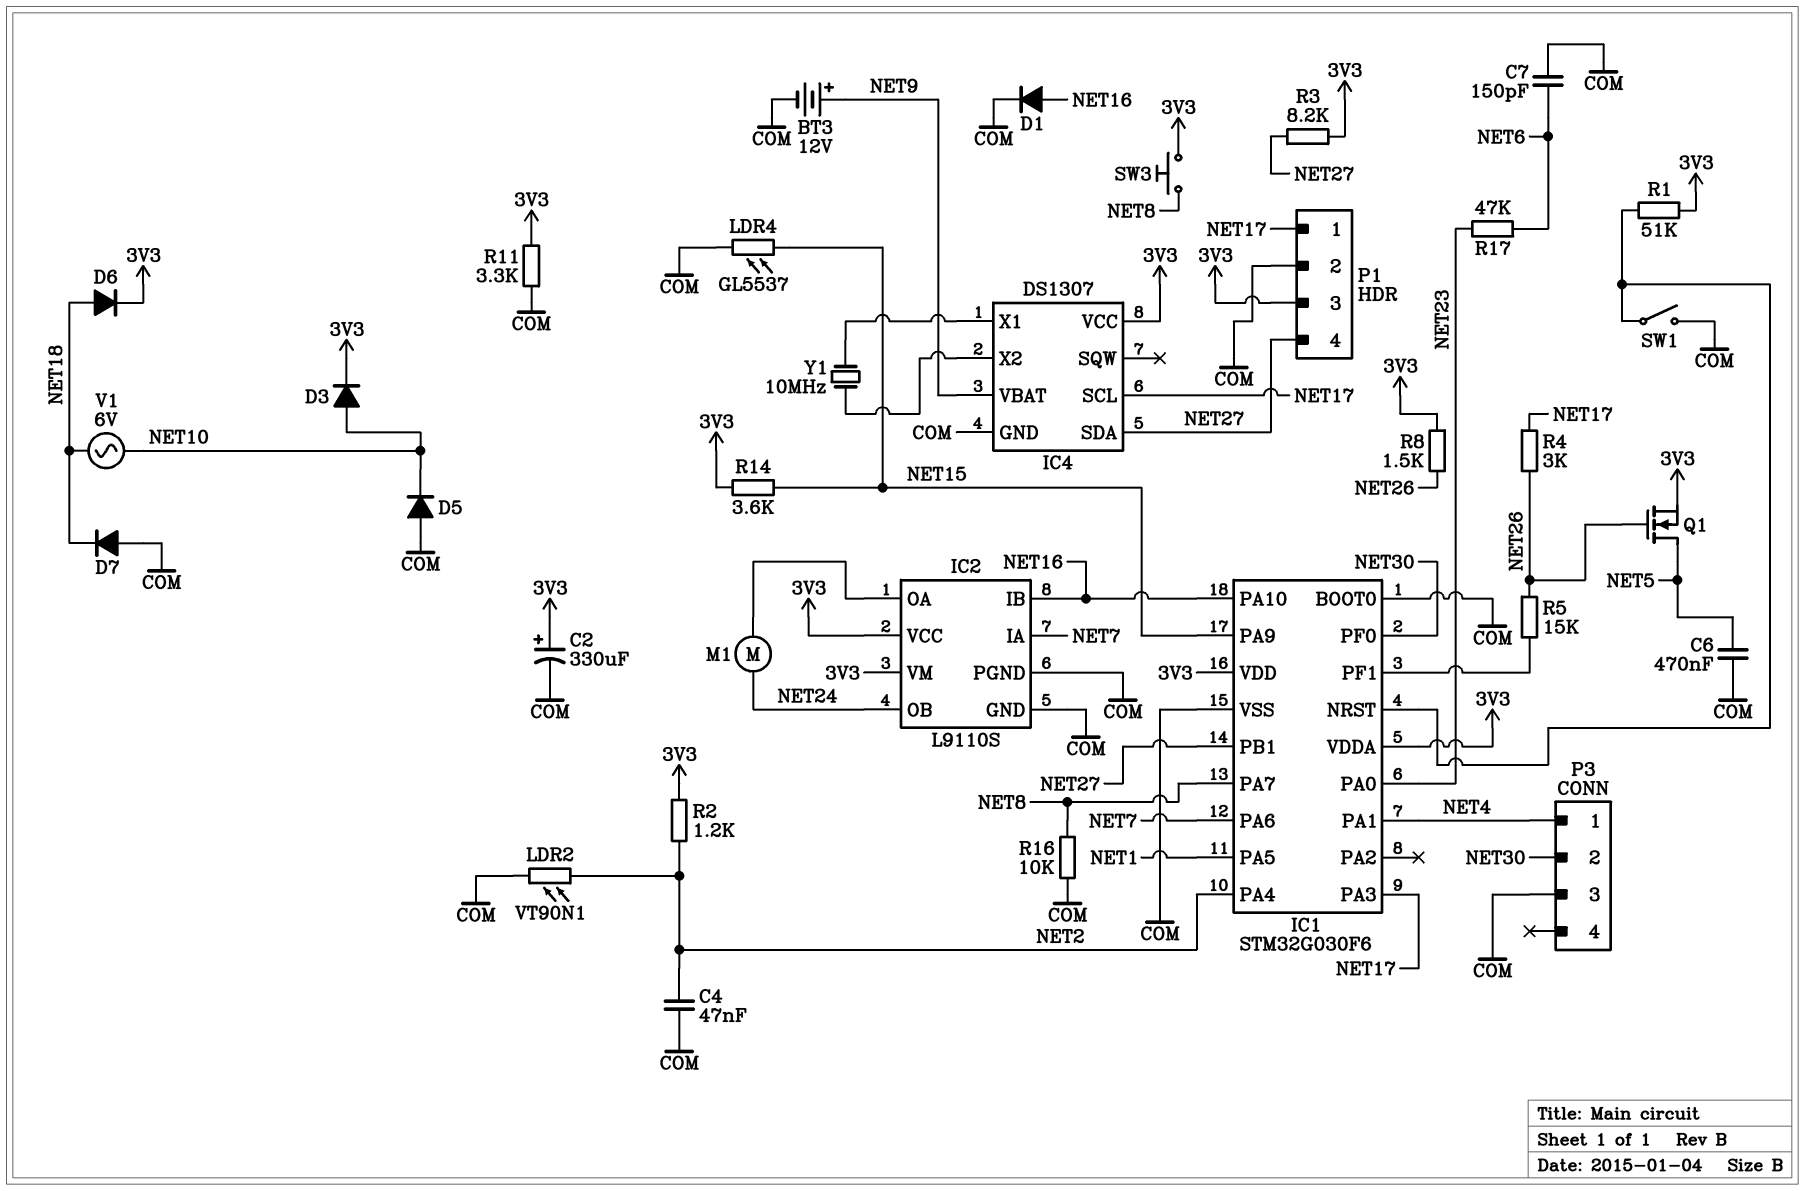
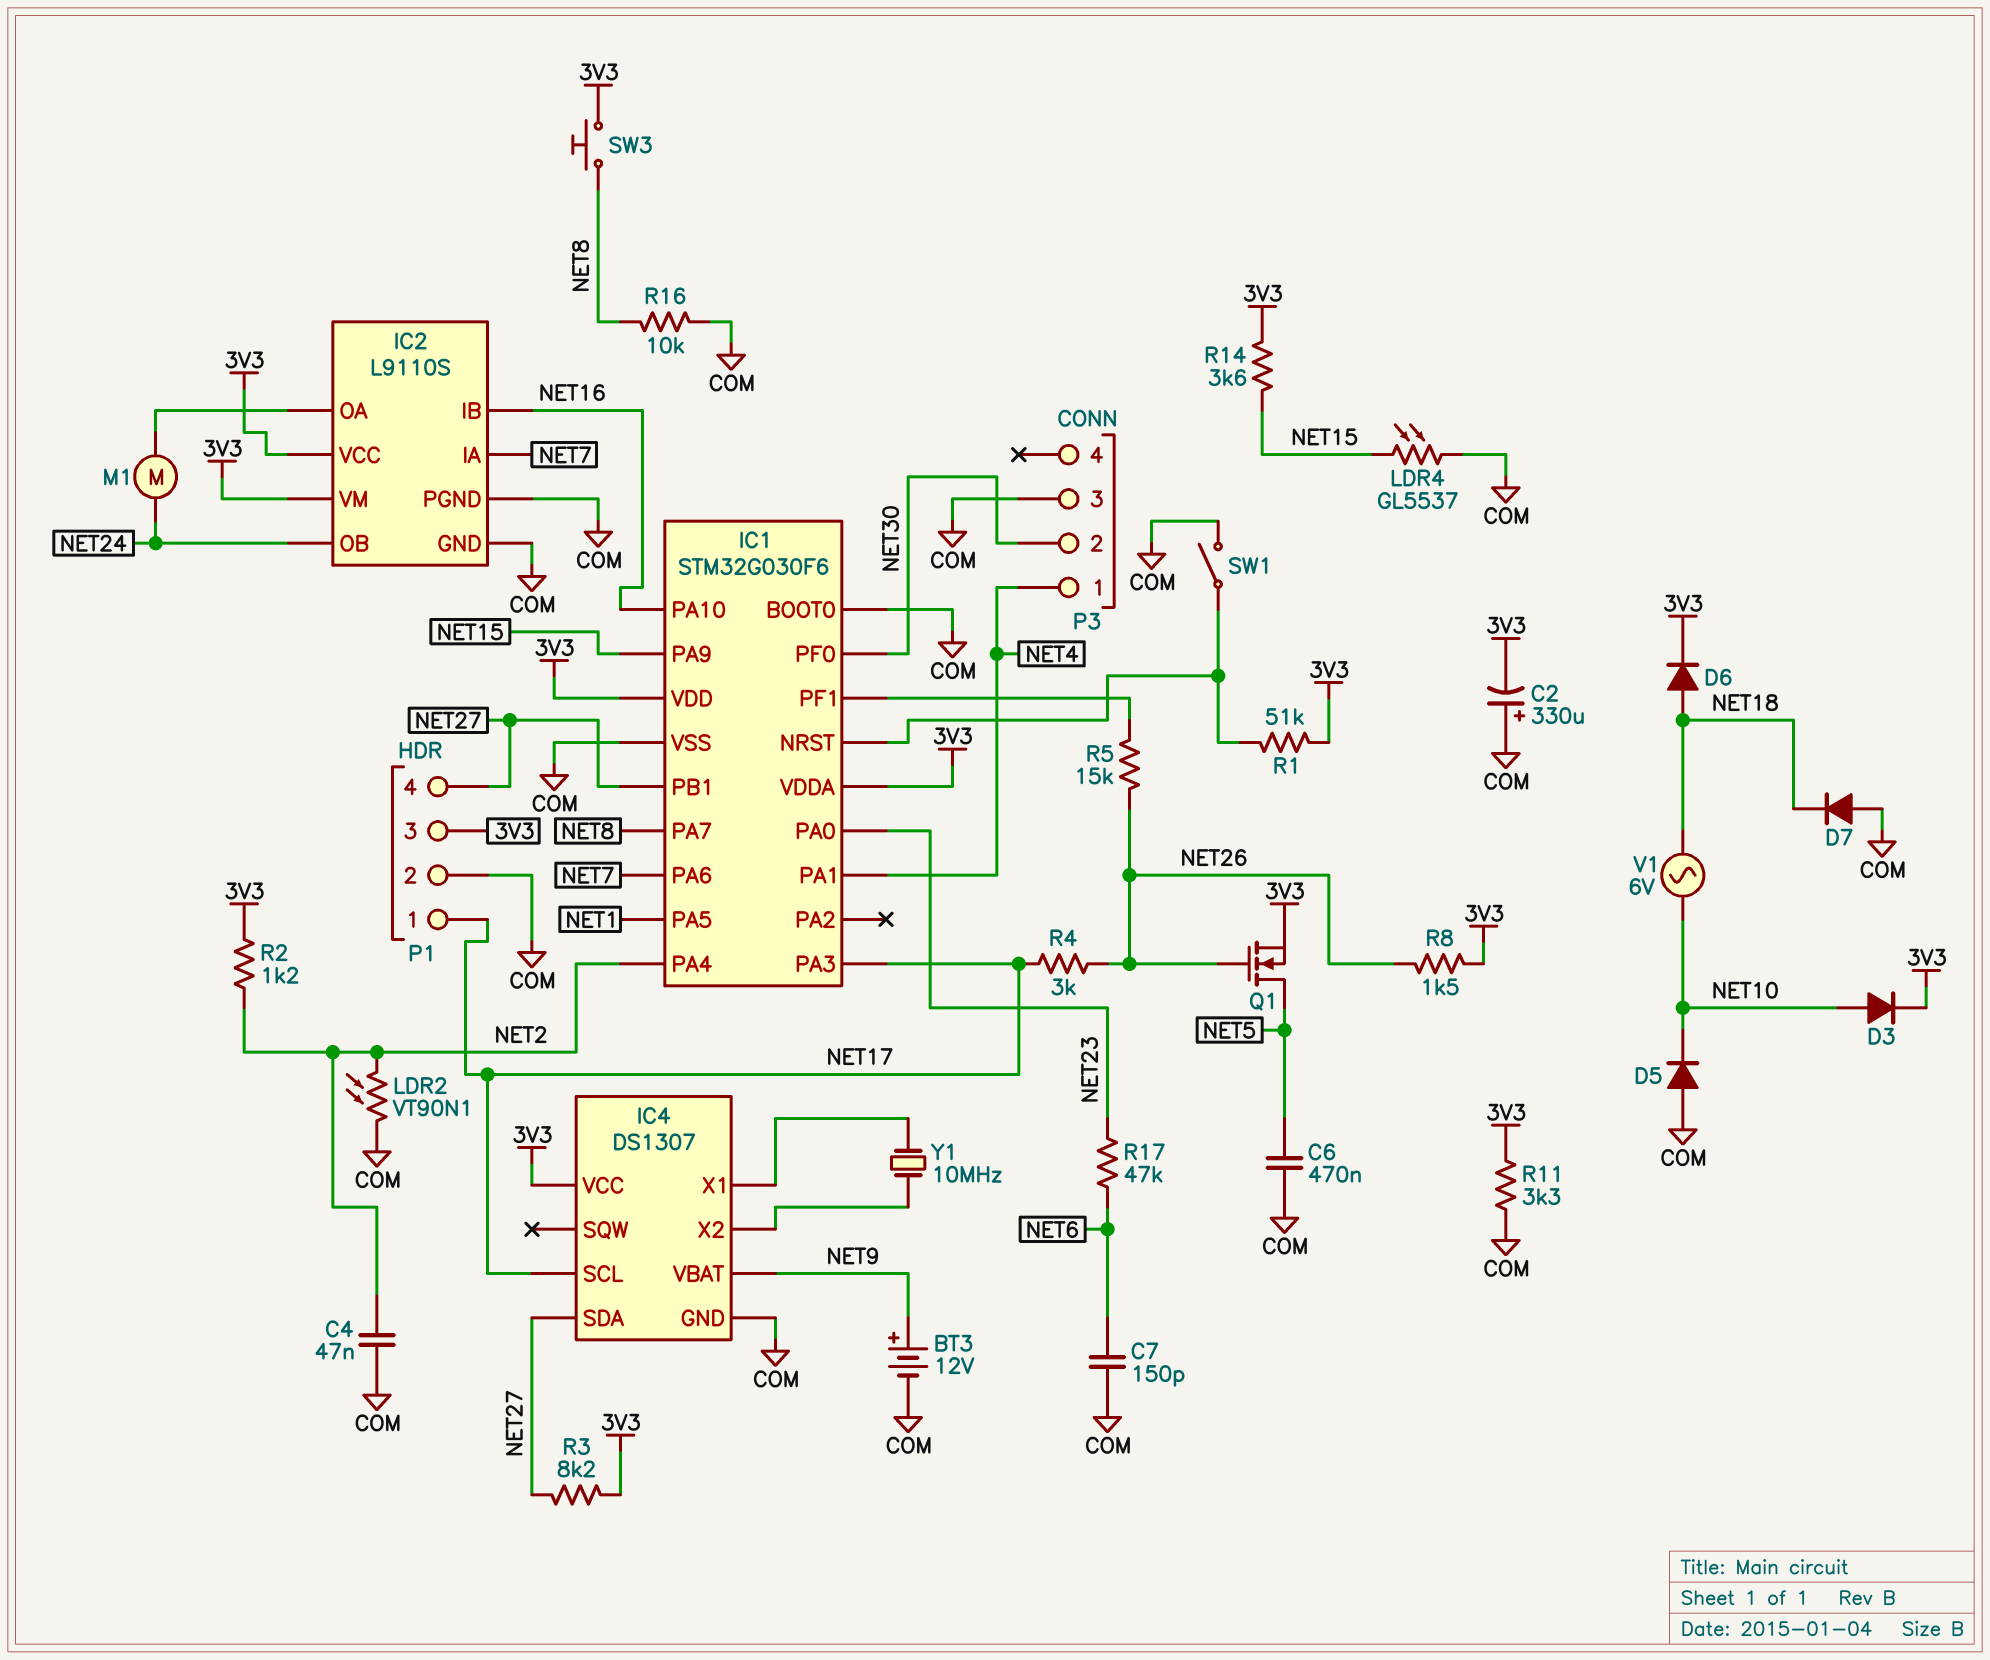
C2: 330uF (plus 3V3, minus COM) -> 330uF (plus COM, minus 3V3)
D1: diode (A NET16, K COM) -> none

